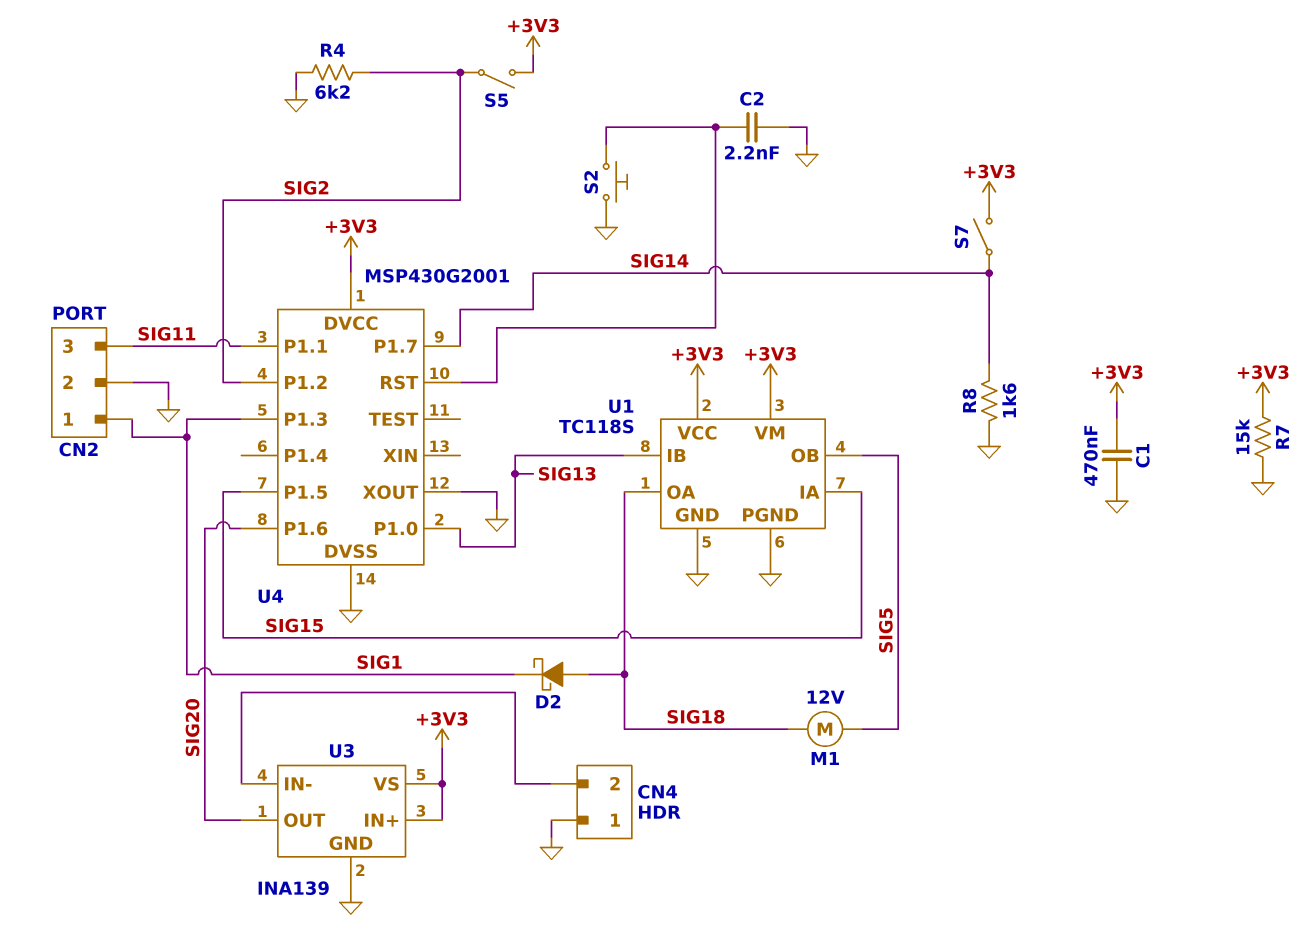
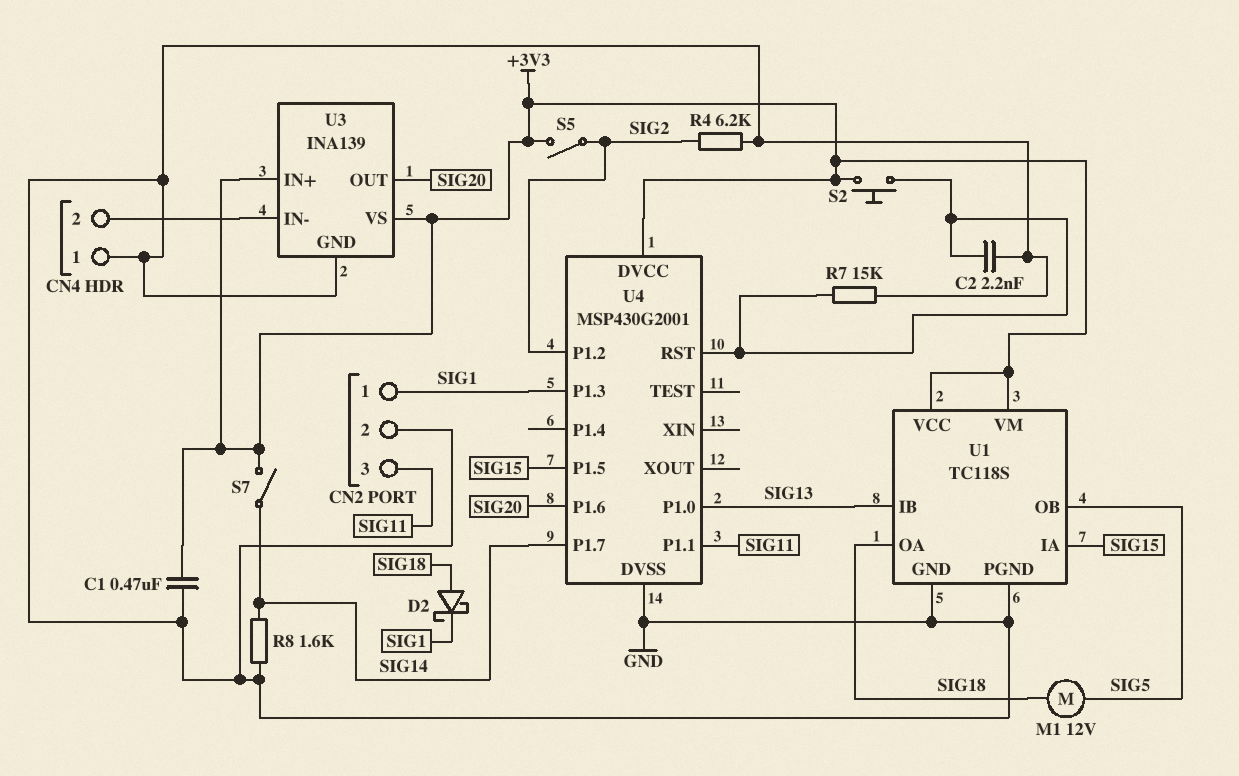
R7: 15k (+3V3, GND) -> 15k (GND, U4/RST)
S2: button (GND, U4/RST) -> button (+3V3, U4/RST)
U4 pin XOUT: GND -> none

